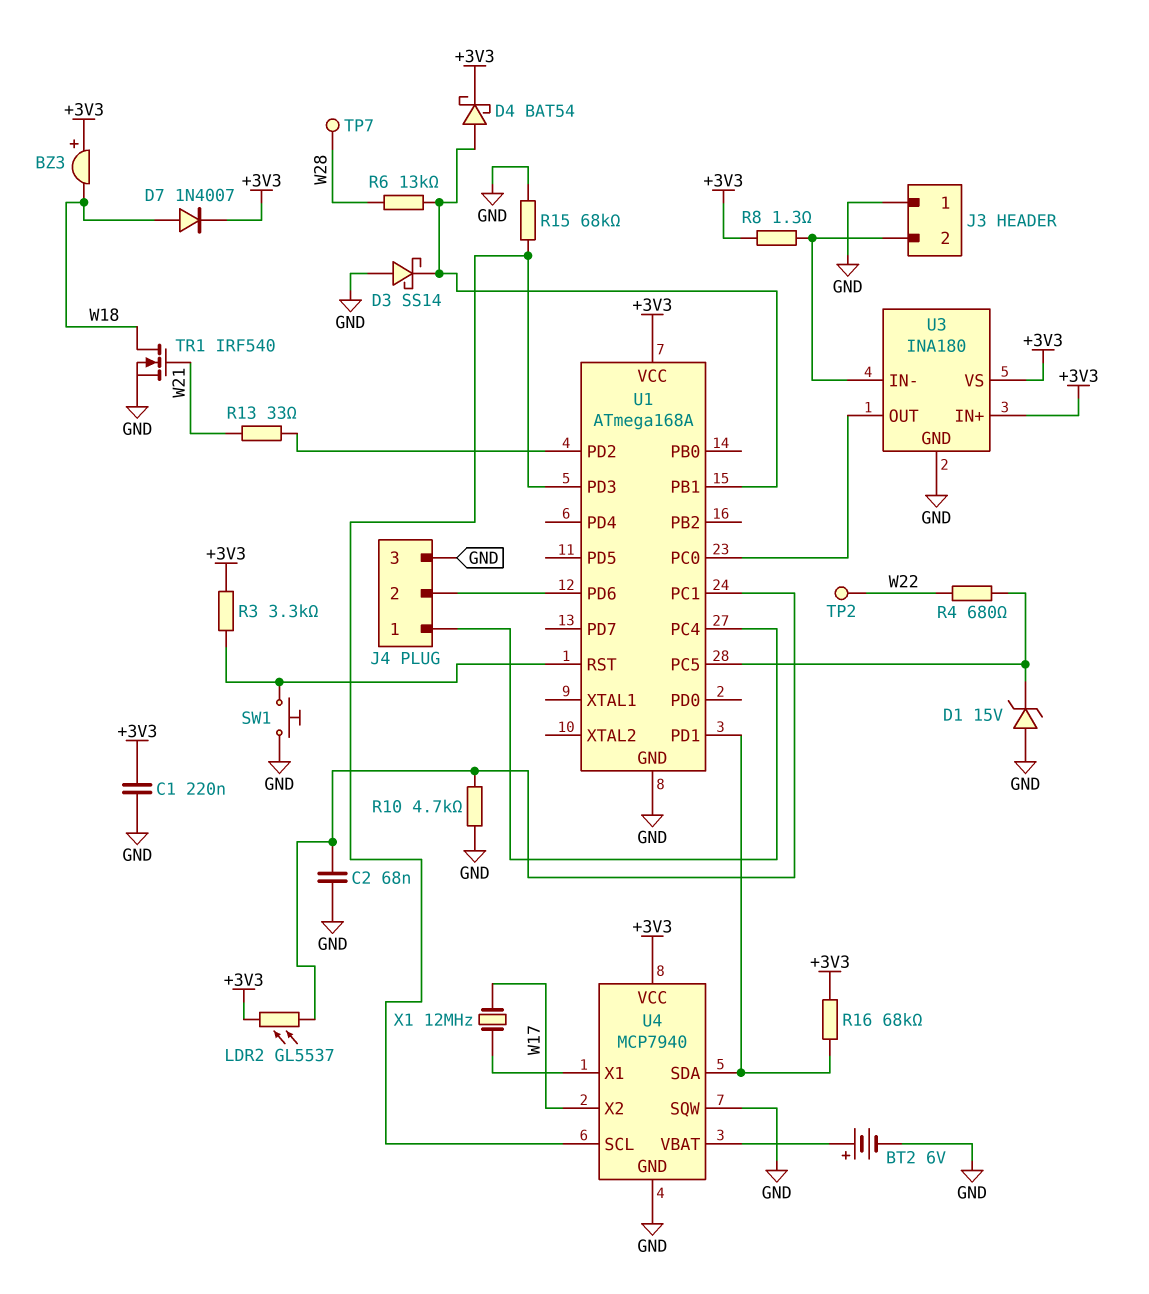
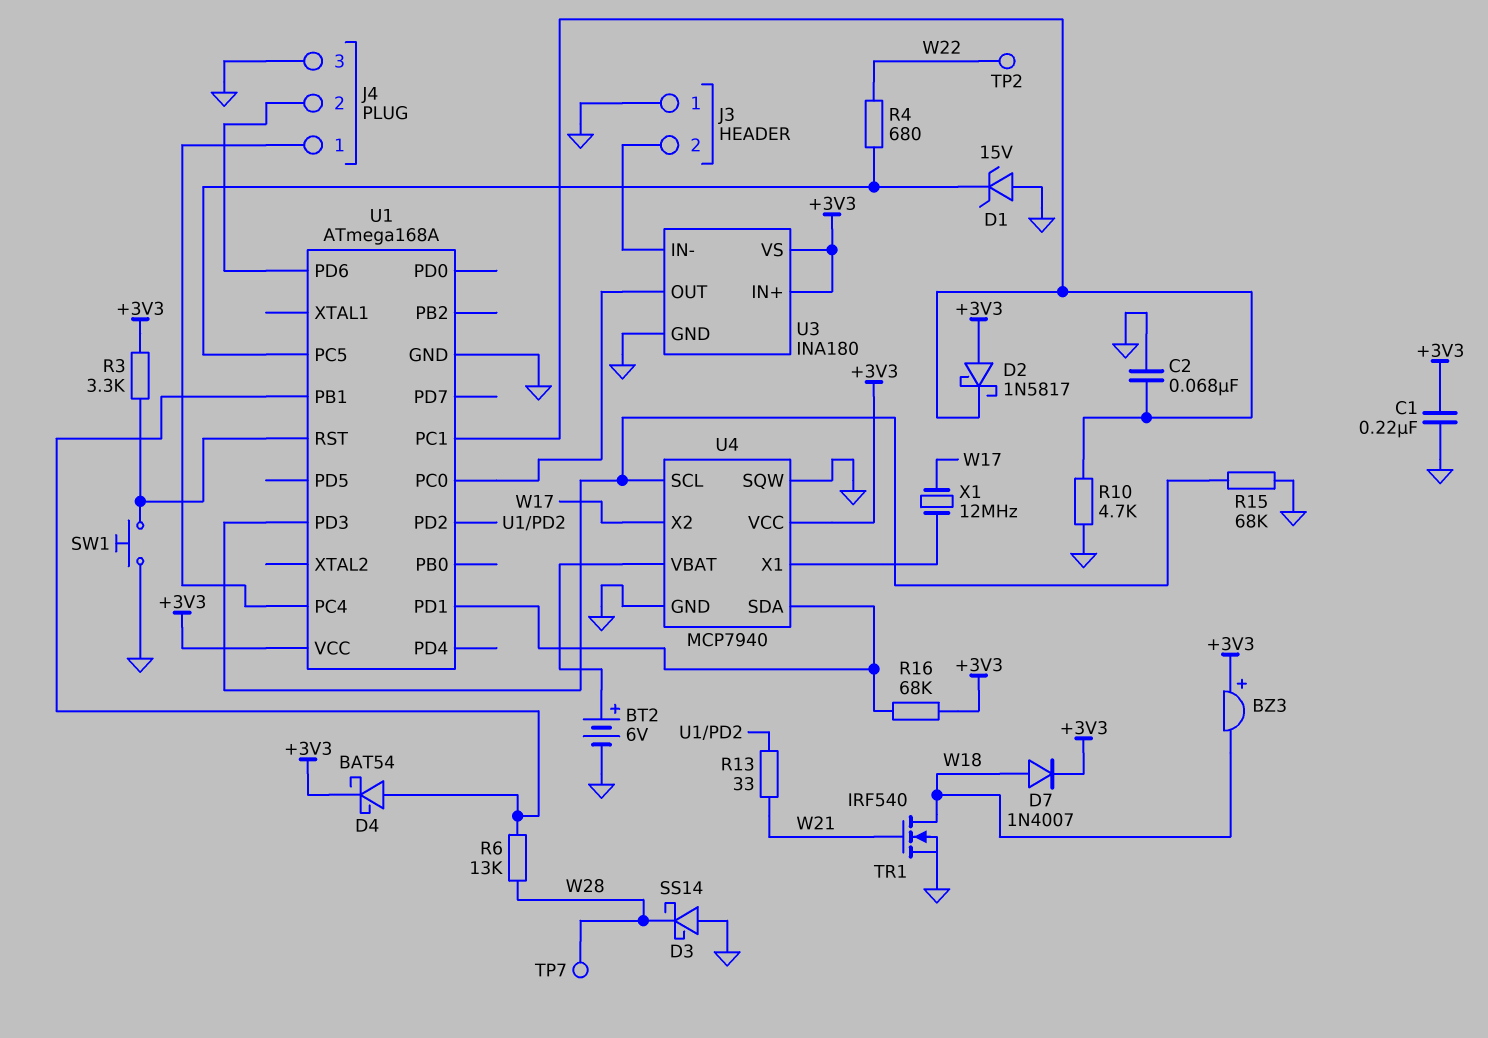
D2: none -> schottky 1N5817 (A +3V3, K U1/PC1)
D3: schottky SS14 (A GND, K U1/PB1) -> schottky SS14 (A GND, K W28)
LDR2: GL5537 (+3V3, U1/PC1) -> none
R8: 1.3 (+3V3, J3/2) -> none

